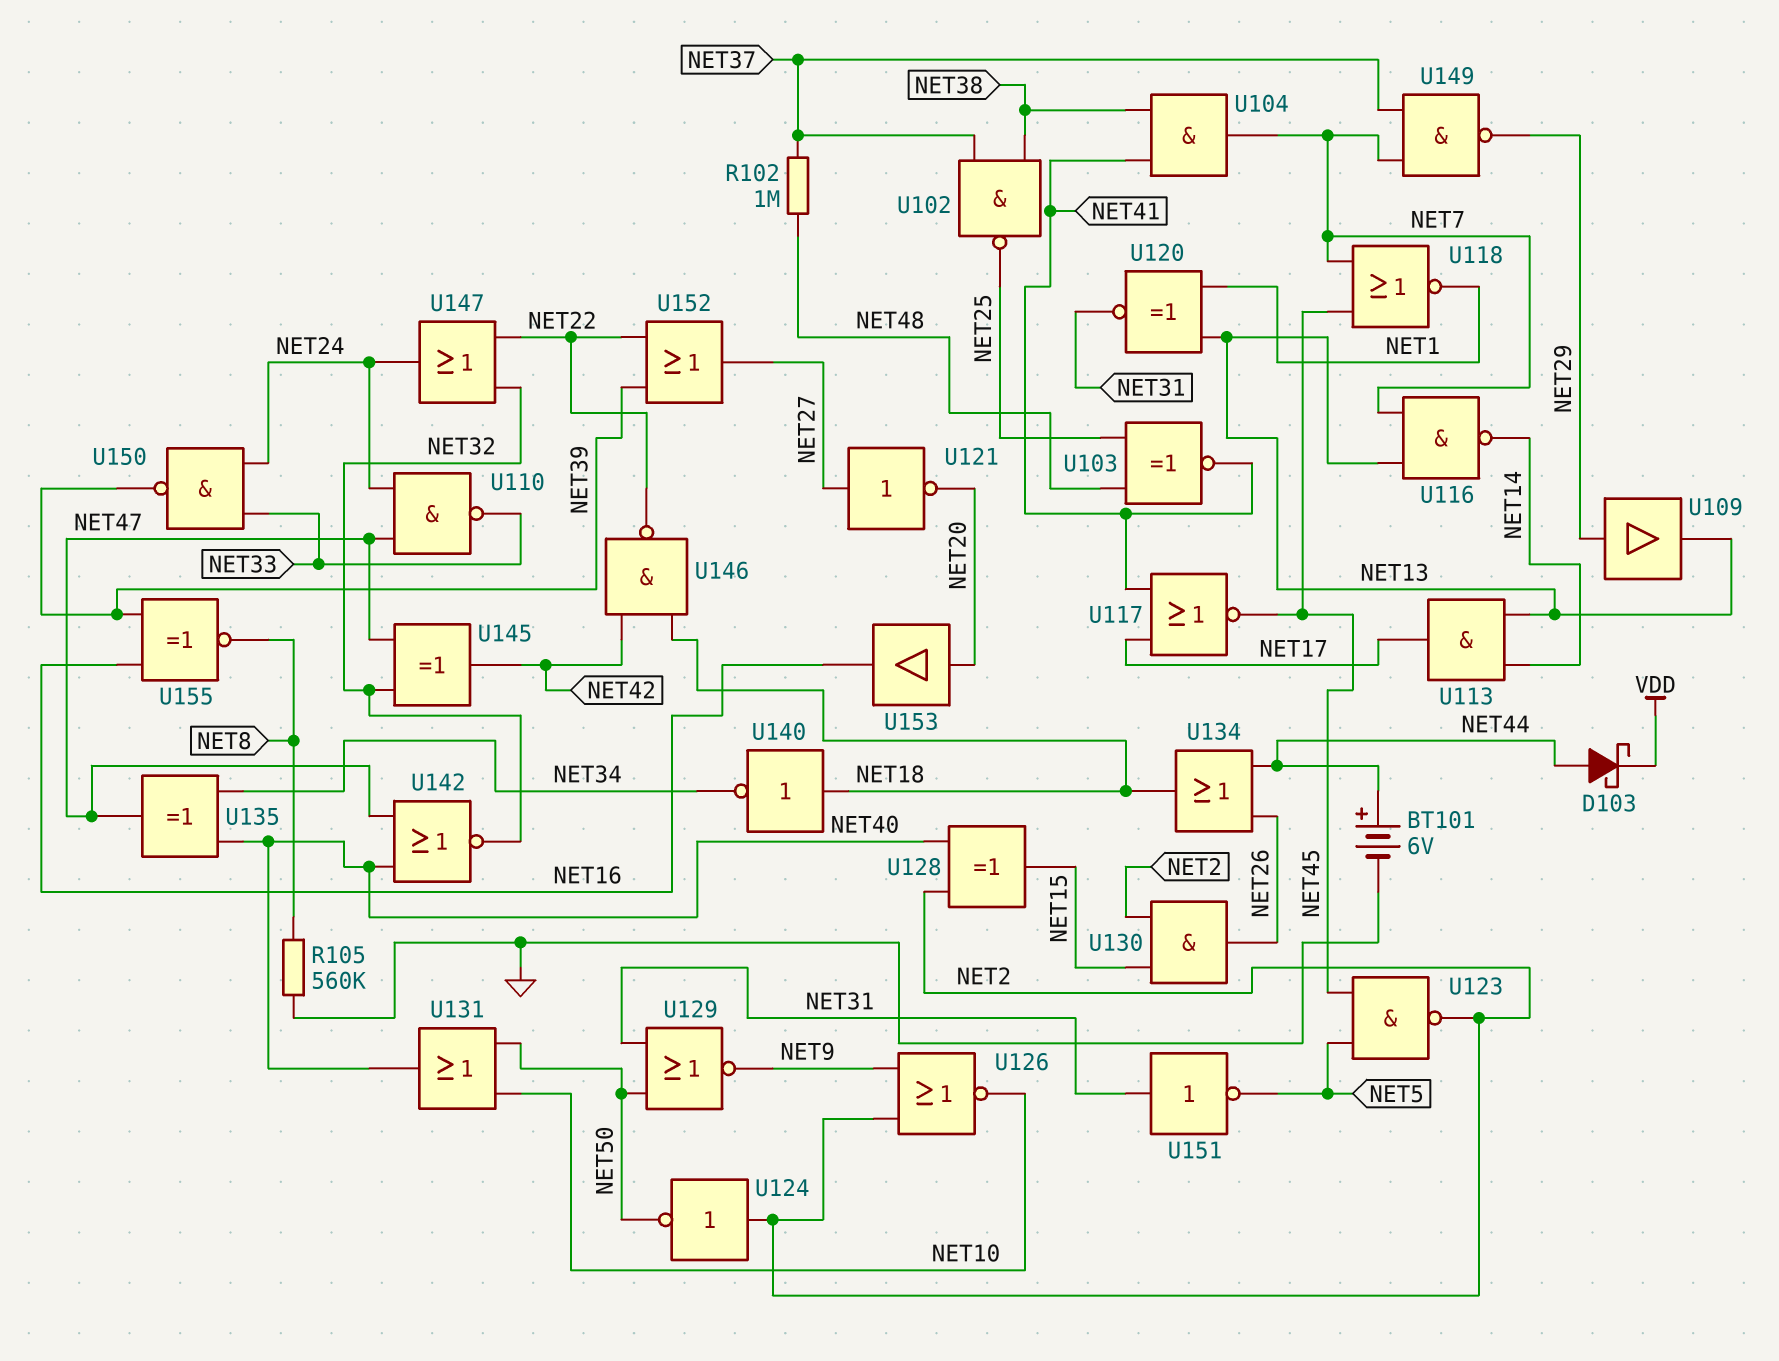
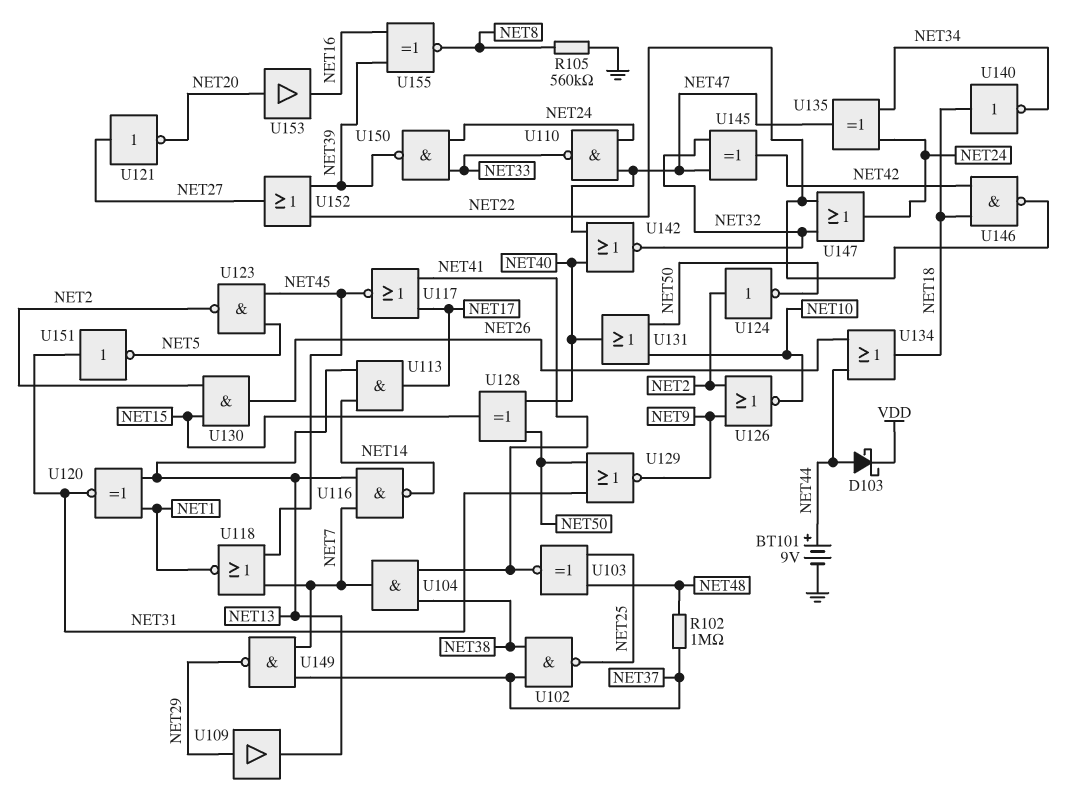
BT101: 6V (plus NET44, minus GND) -> 9V (plus NET44, minus GND)
U128: XOR (in NET2, in NET40, out NET15) -> XOR (in NET40, in NET50, out NET15)
U135: XOR (in NET34, in NET40, out NET47) -> XOR (in NET24, in NET34, out NET47)

